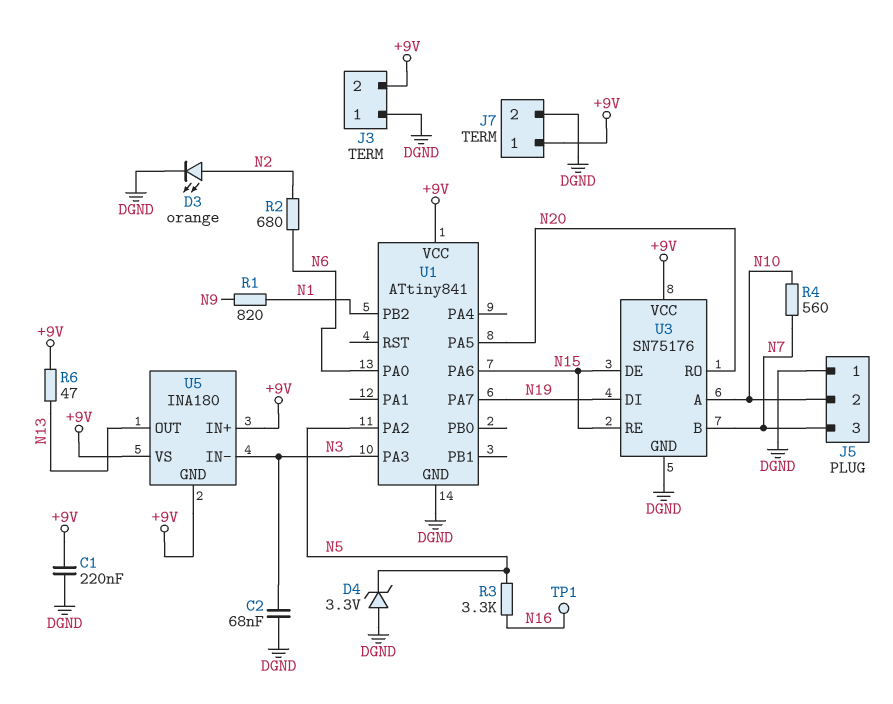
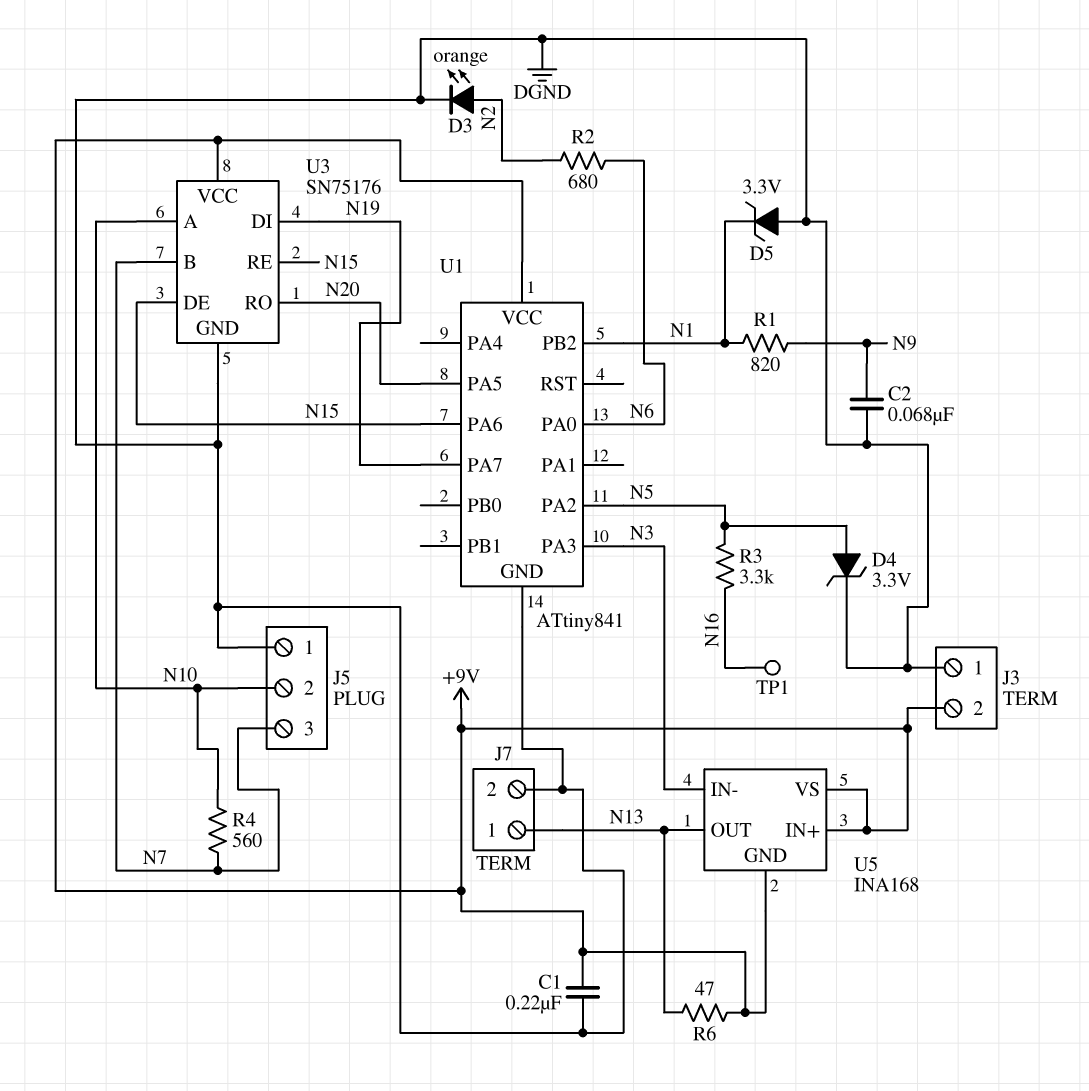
C2: 68nF (DGND, N3) -> 68nF (DGND, N9)
D4: zener 3.3V (A DGND, K N5) -> zener 3.3V (A N5, K DGND)
D5: none -> zener 3.3V (A DGND, K N1)
J7 pin 1: +9V -> N13
U5: INA180 -> INA168

